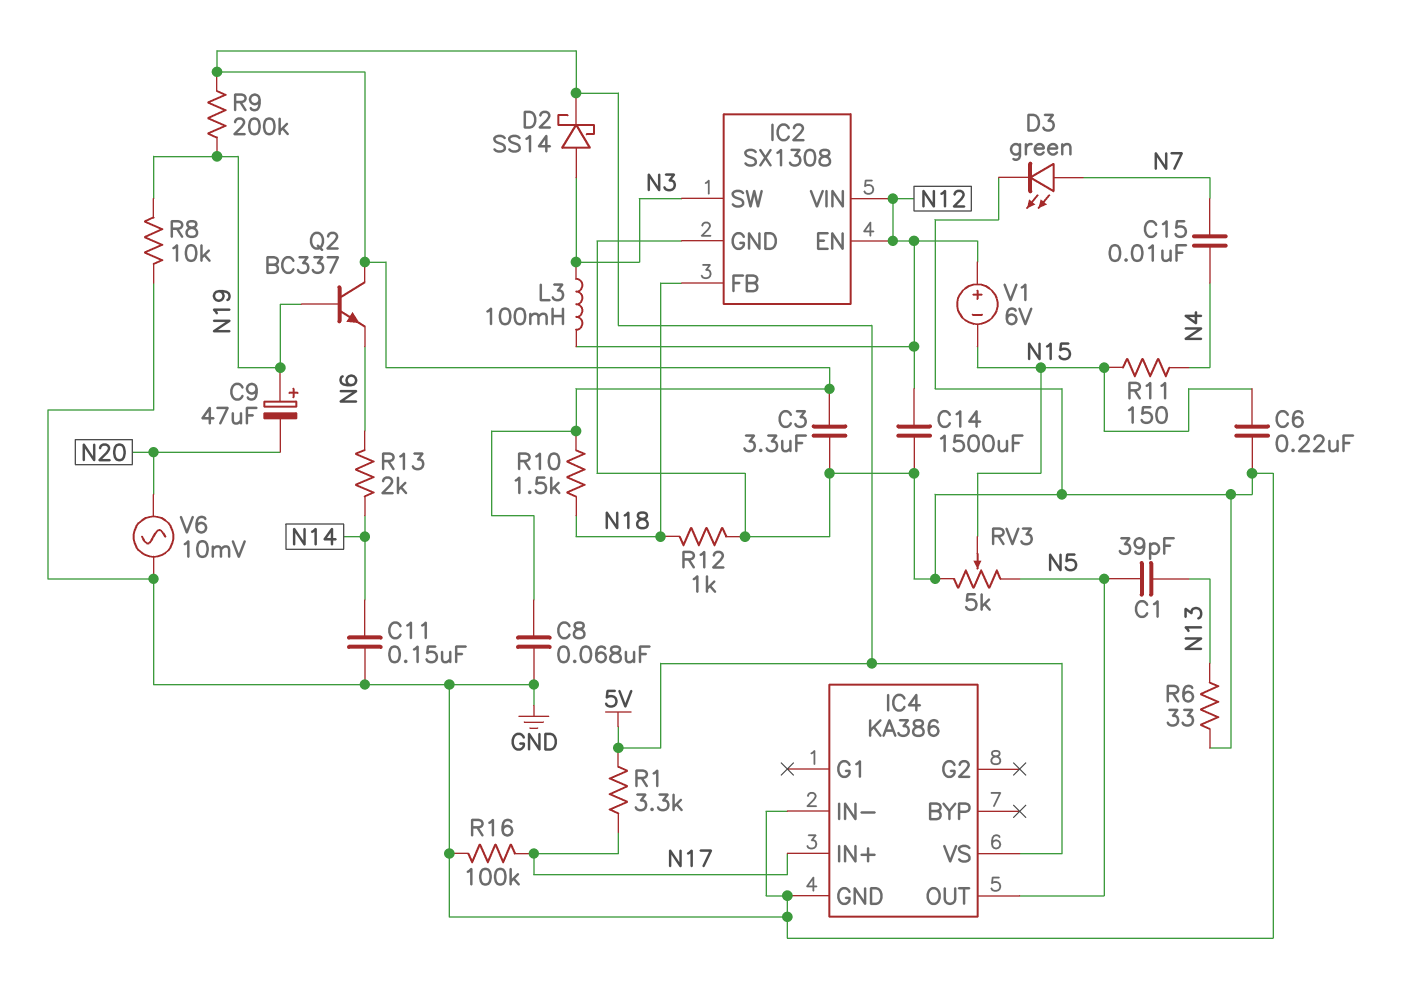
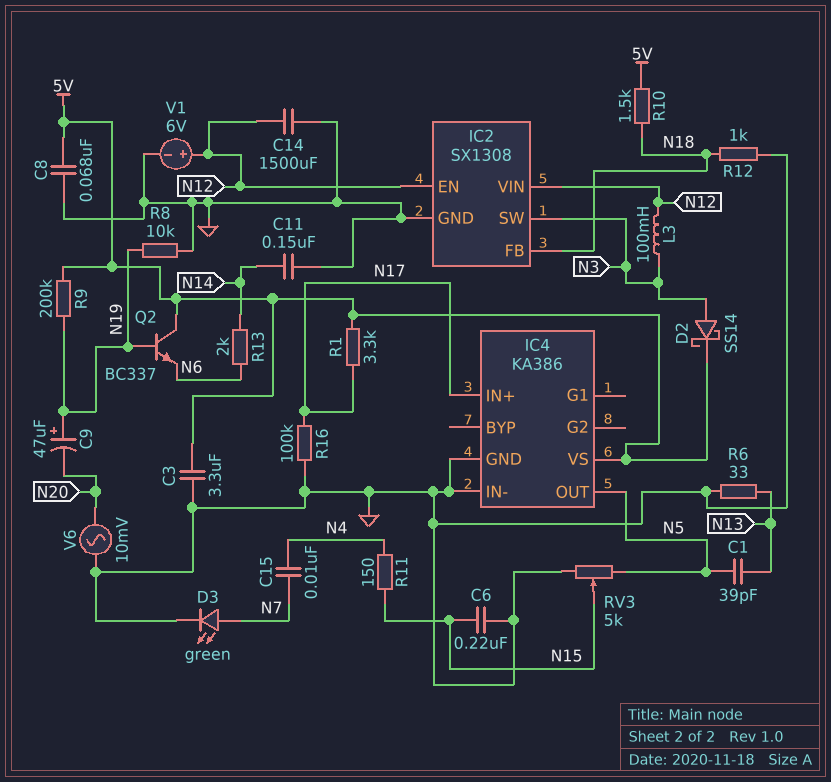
V1: 6V (plus N12, minus N15) -> 6V (plus N12, minus GND)

